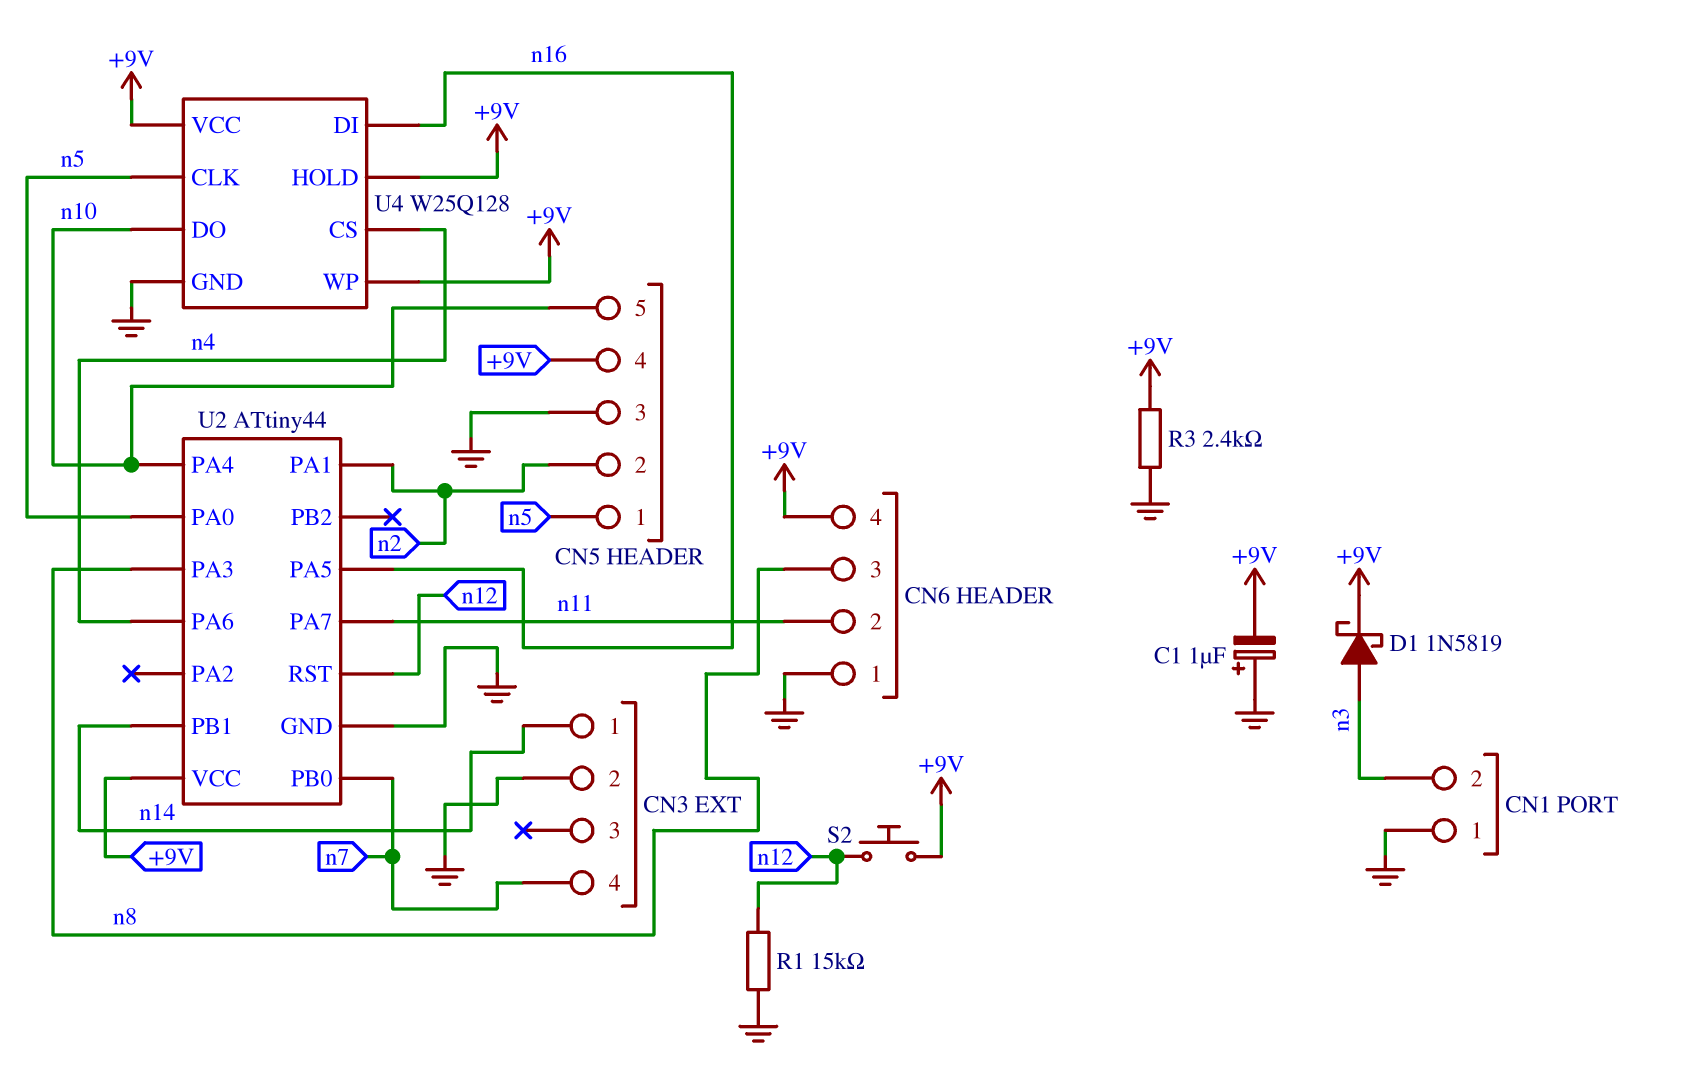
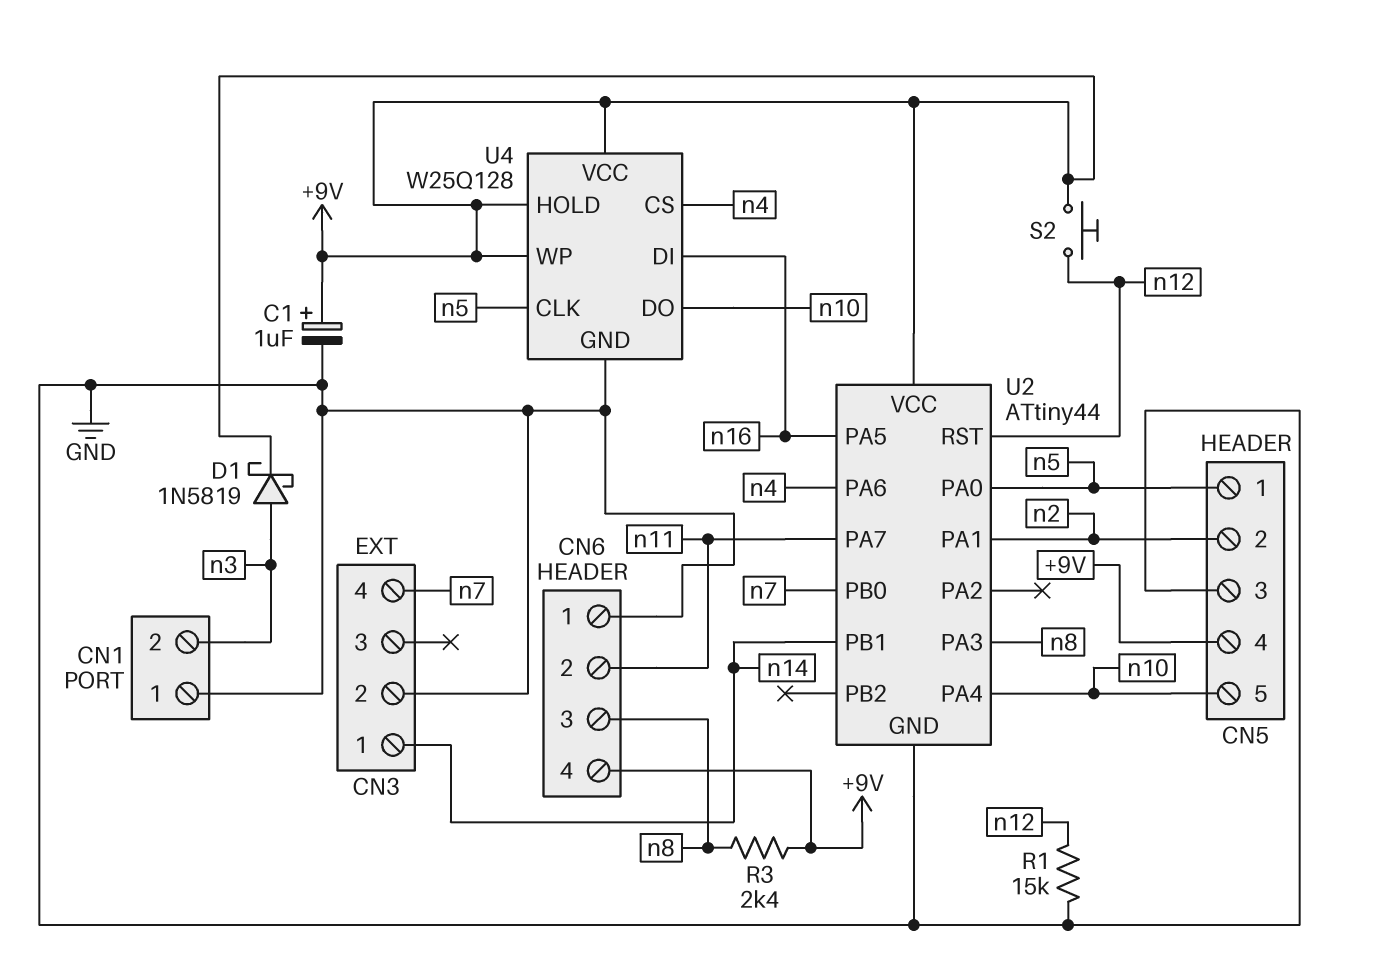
C1: 1uF (plus GND, minus +9V) -> 1uF (plus +9V, minus GND)
R3: 2.4k (+9V, GND) -> 2.4k (+9V, n8)

